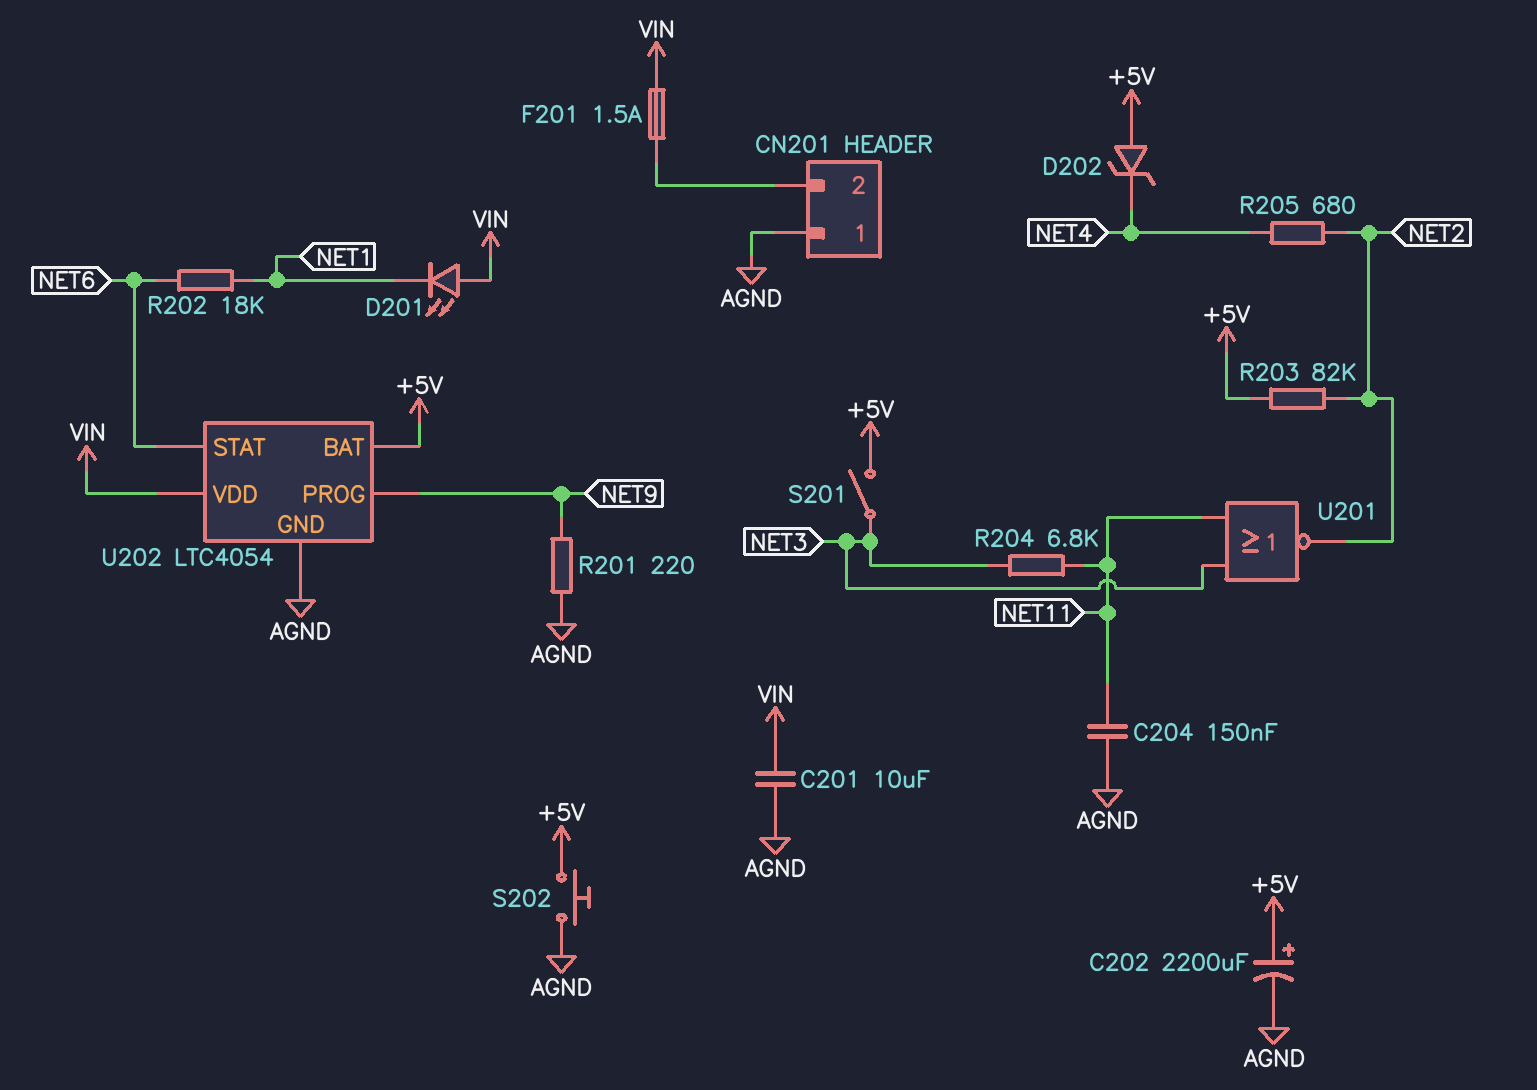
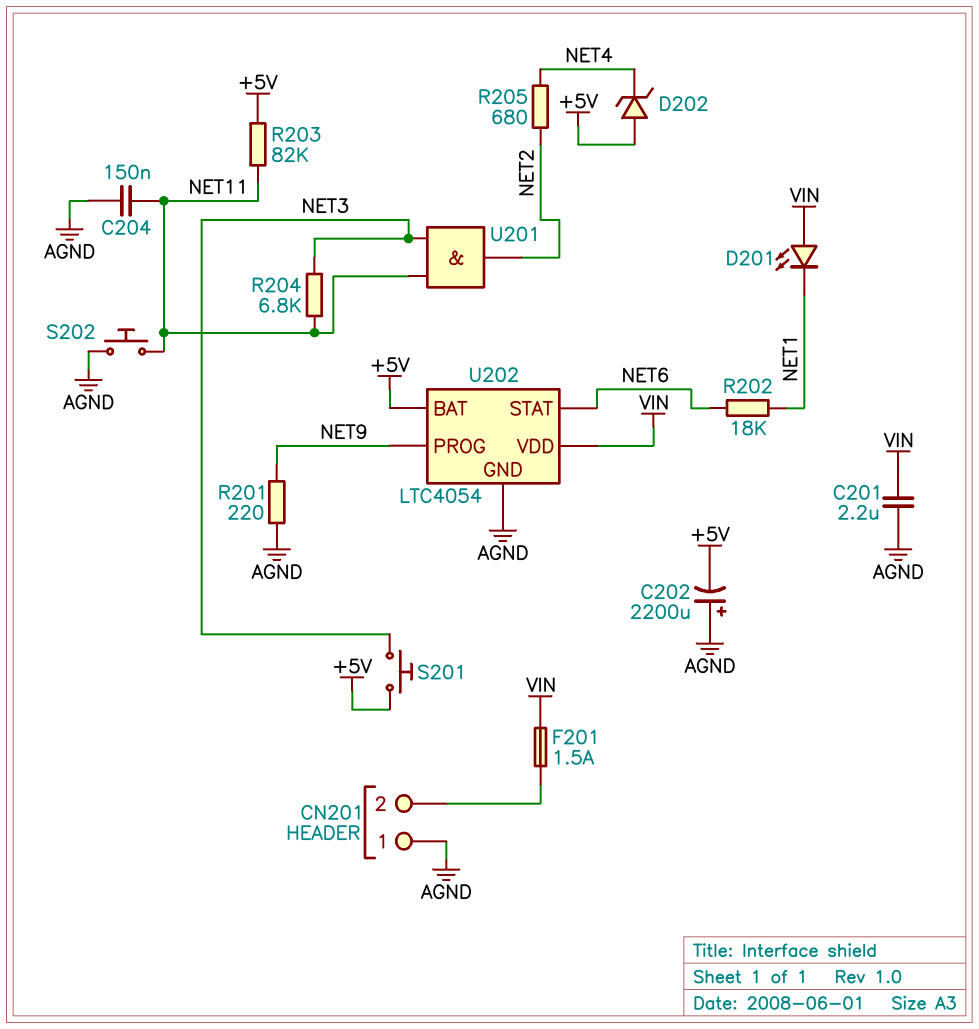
C201: 10uF (AGND, VIN) -> 2.2uF (AGND, VIN)
C202: 2200uF (plus +5V, minus AGND) -> 2200uF (plus AGND, minus +5V)
R203: 82k (+5V, NET2) -> 82k (+5V, NET11)
S201: switch (+5V, NET3) -> button (+5V, NET3)
S202: button (+5V, AGND) -> button (AGND, NET11)
U201: NOR (in NET3, in NET11, out NET2) -> AND (in NET3, in NET11, out NET2)

